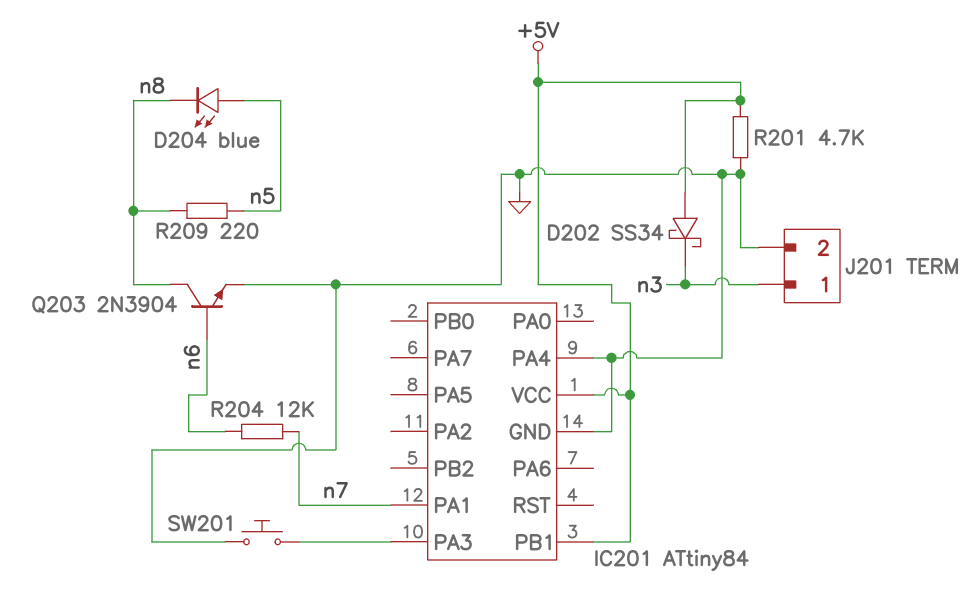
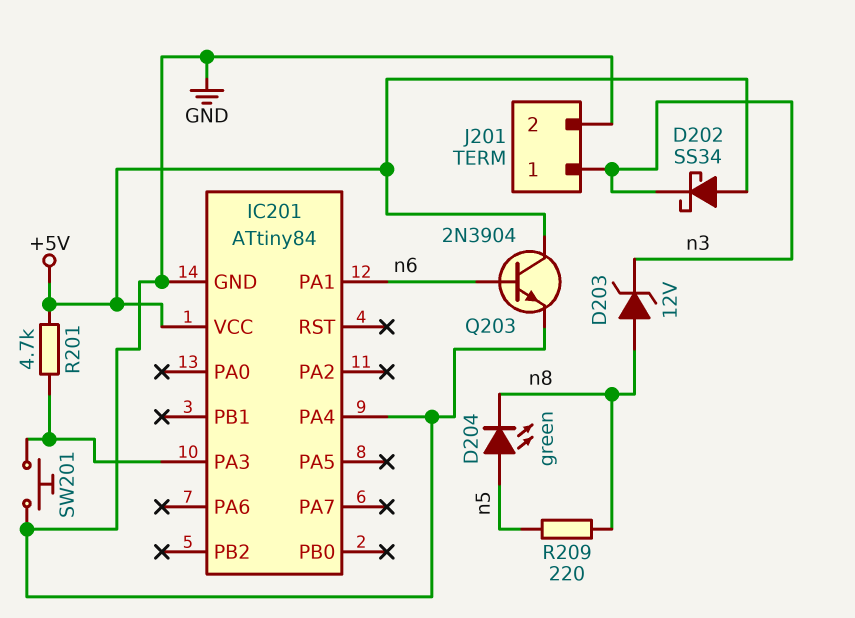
D203: none -> zener 12V (A n8, K n3)
D204: LED blue (A n5, K n8) -> LED green (A n5, K n8)
IC201 pin PA1: n7 -> n6
IC201 pin PB1: +5V -> none
Q203: NPN 2N3904 (B n6, C n8, E GND) -> NPN 2N3904 (B n6, C +5V, E GND)
R201: 4.7k (+5V, GND) -> 4.7k (+5V, IC201/PA3)
R204: 12k (n6, n7) -> none

